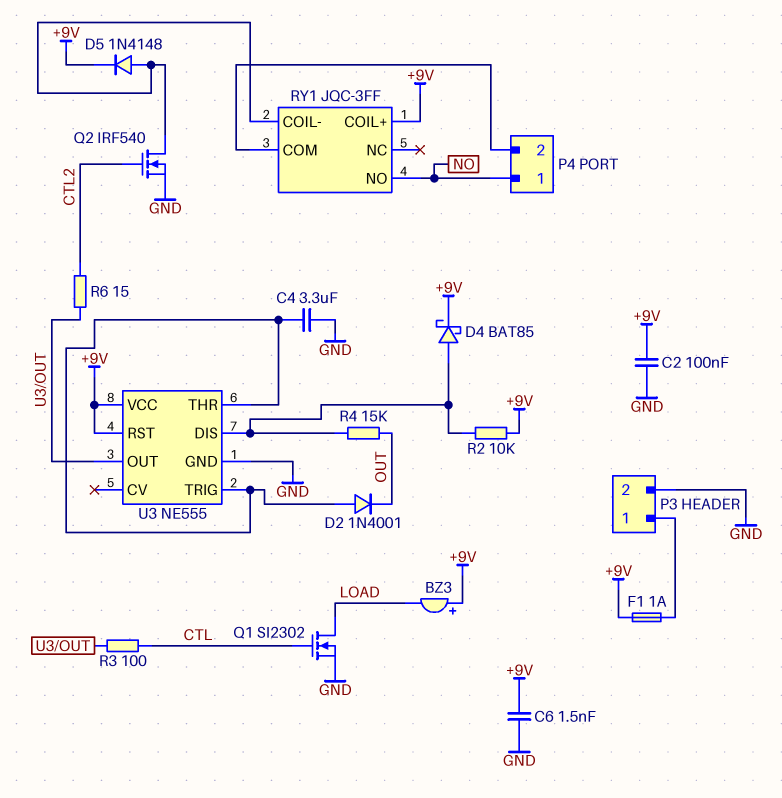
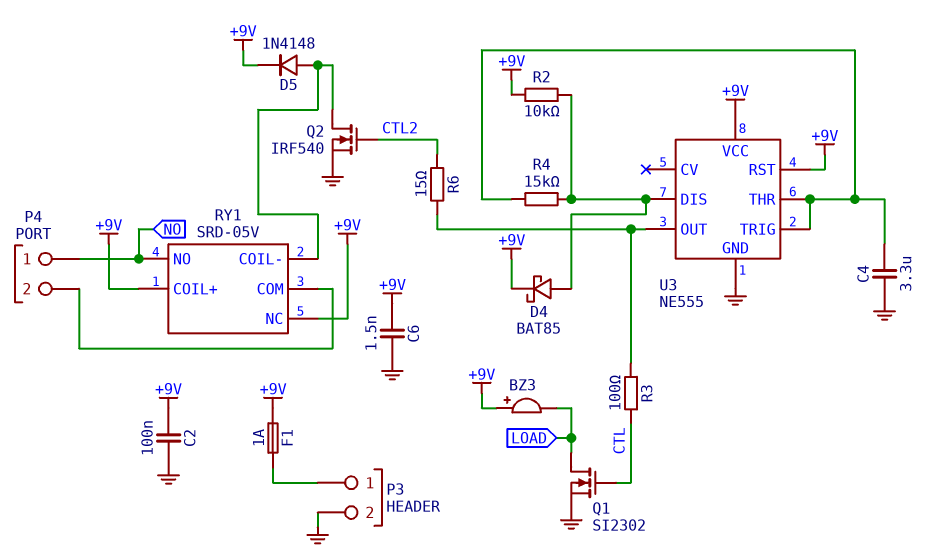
D2: diode 1N4001 (A U3/THR, K OUT) -> none
R4: 15k (OUT, U3/DIS) -> 15k (U3/DIS, U3/THR)
RY1: JQC-3FF -> SRD-05V
RY1 pin NC: none -> +9V

